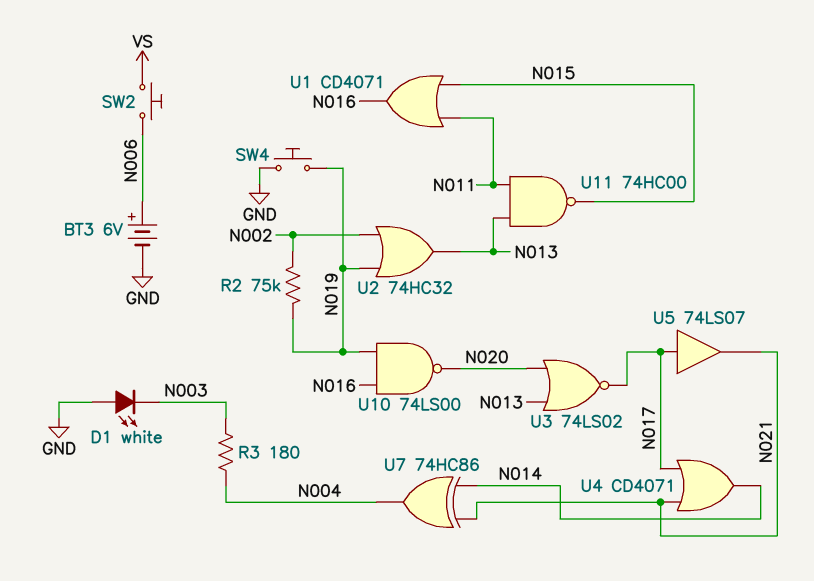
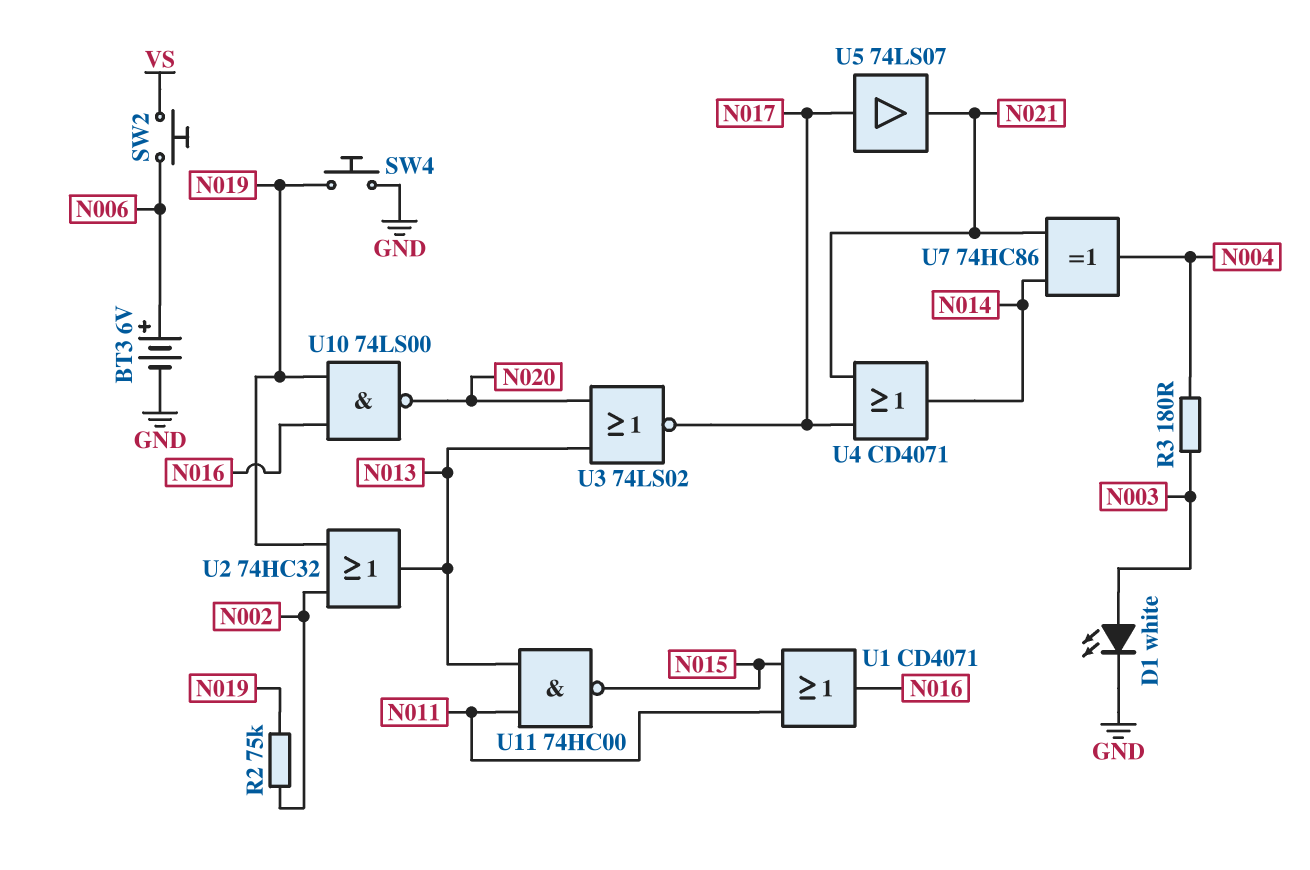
D1: LED white (A GND, K N003) -> LED white (A N003, K GND)

